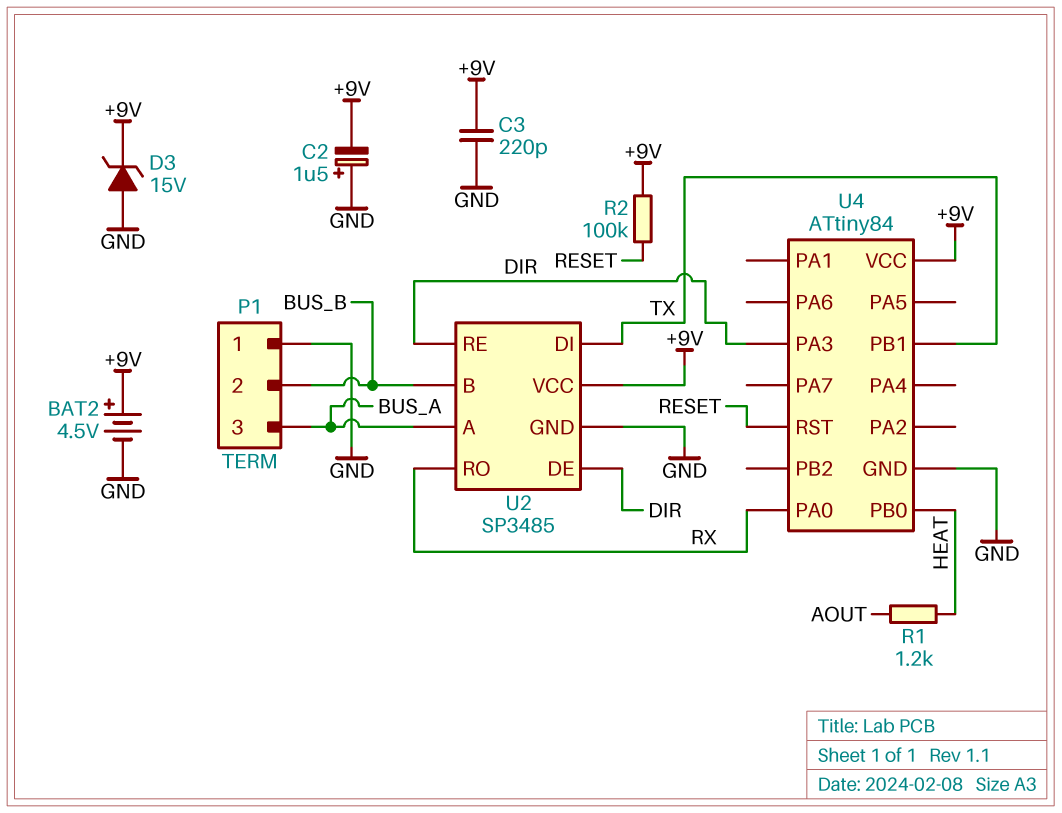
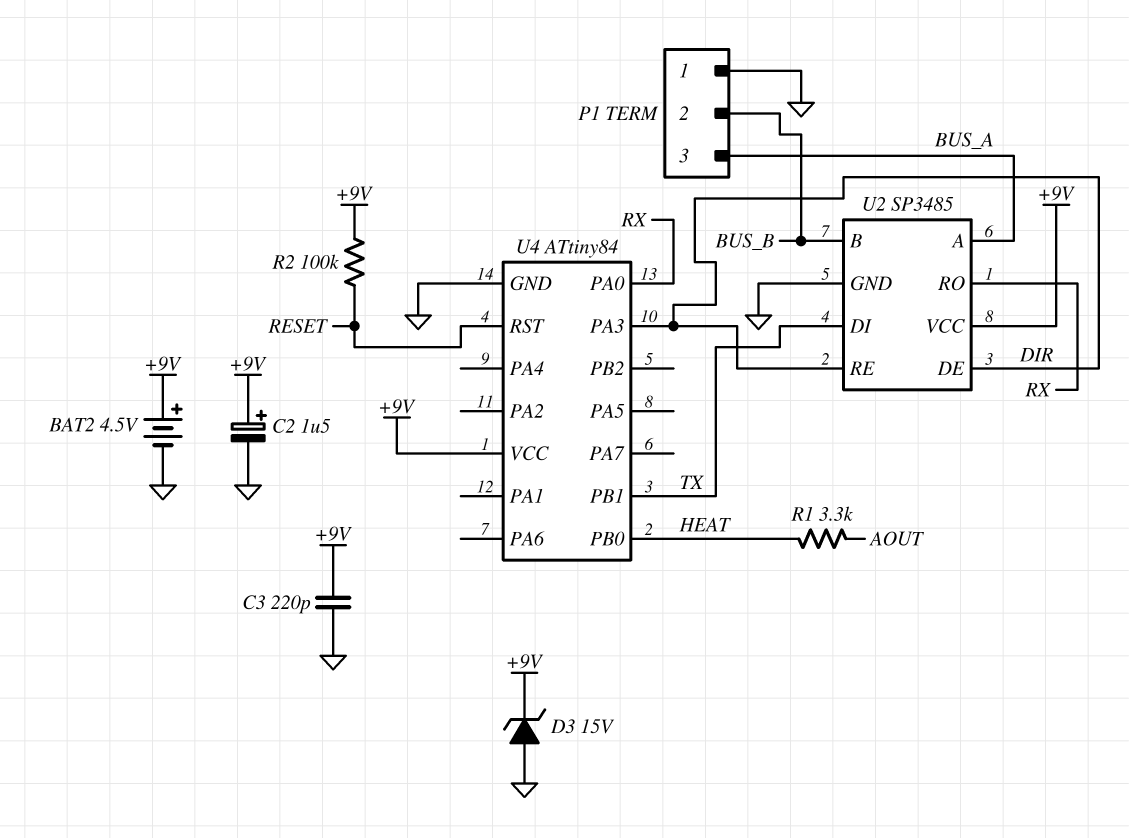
C2: 1.5uF (plus GND, minus +9V) -> 1.5uF (plus +9V, minus GND)
R1: 1.2k (AOUT, HEAT) -> 3.3k (AOUT, HEAT)

